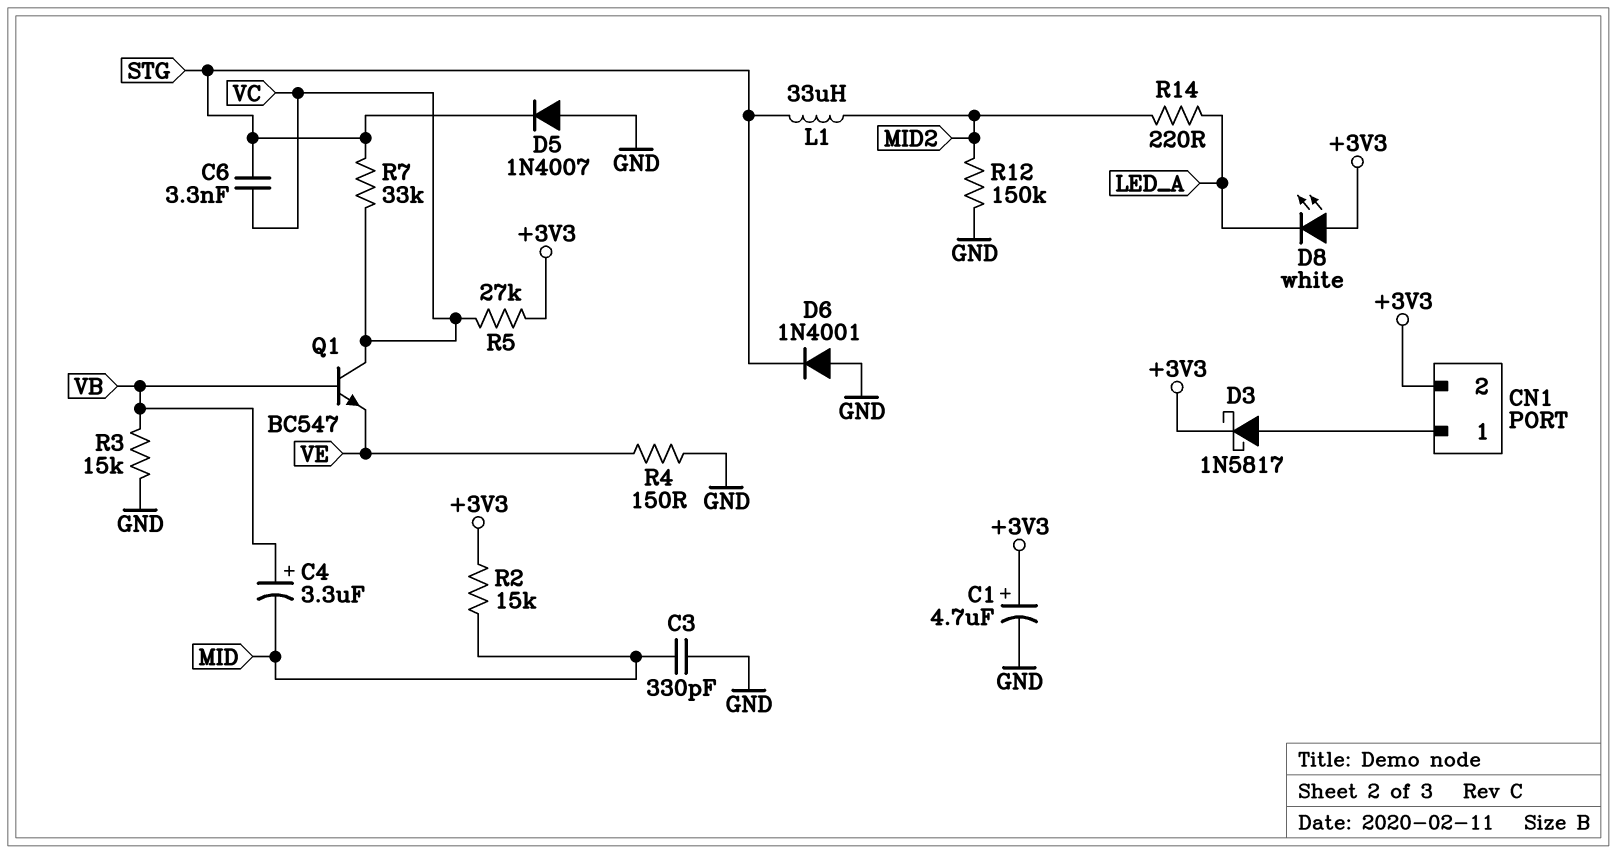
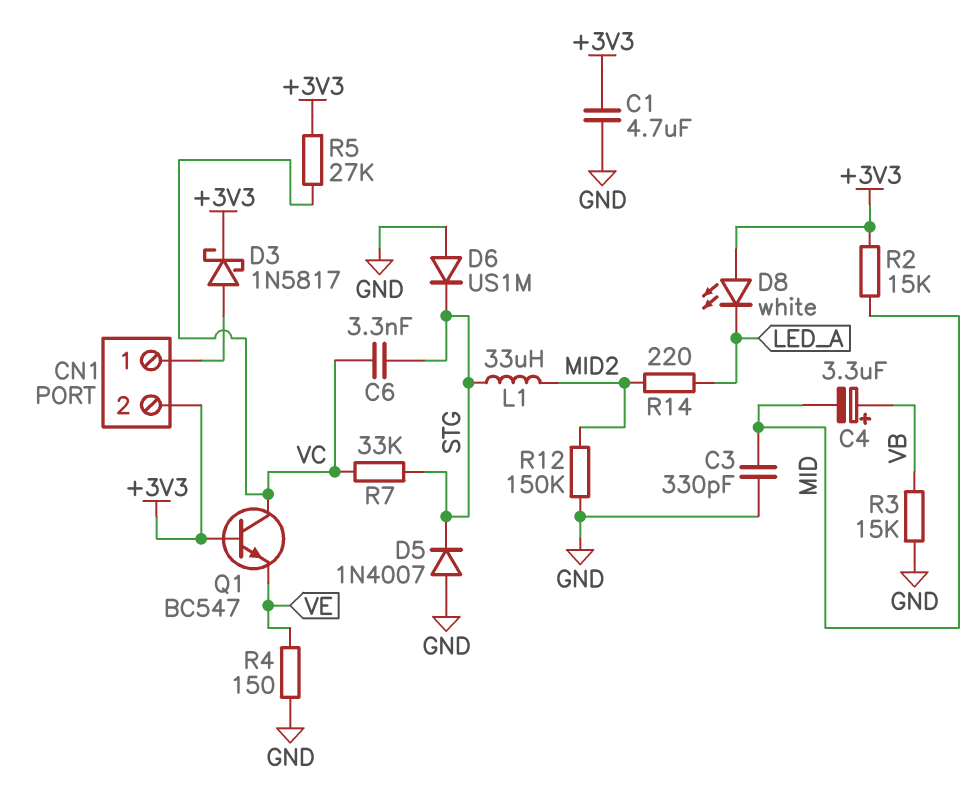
C1: 4.7uF (plus +3V3, minus GND) -> 4.7uF (+3V3, GND)
D6: diode 1N4001 (A GND, K STG) -> diode US1M (A GND, K STG)
Q1: NPN BC547 (B VB, C VC, E VE) -> NPN BC547 (B +3V3, C VC, E VE)

